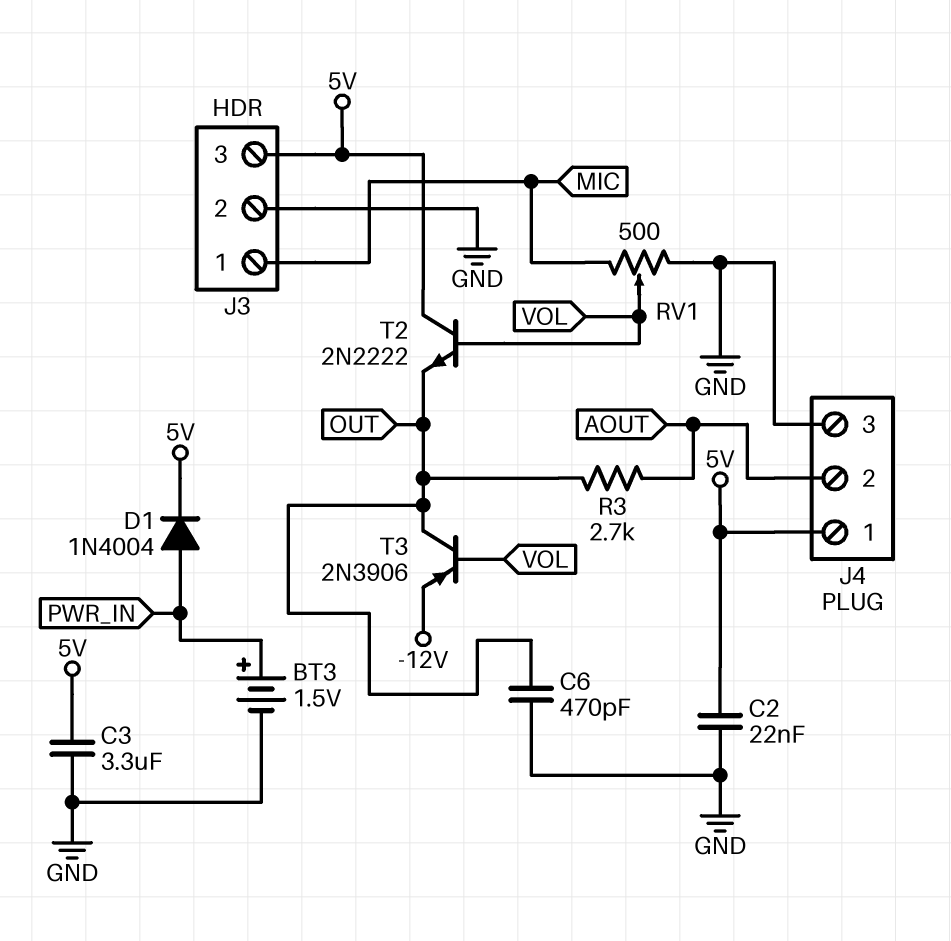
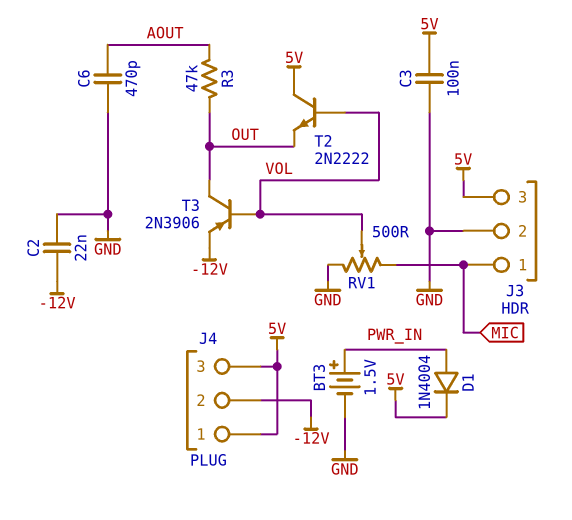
C2: 22nF (5V, GND) -> 22nF (-12V, GND)
C3: 3.3uF (5V, GND) -> 100nF (5V, GND)
C6: 470pF (GND, OUT) -> 470pF (AOUT, GND)
J4 pin 2: AOUT -> -12V
J4 pin 3: GND -> 5V
R3: 2.7k (AOUT, OUT) -> 47k (AOUT, OUT)

